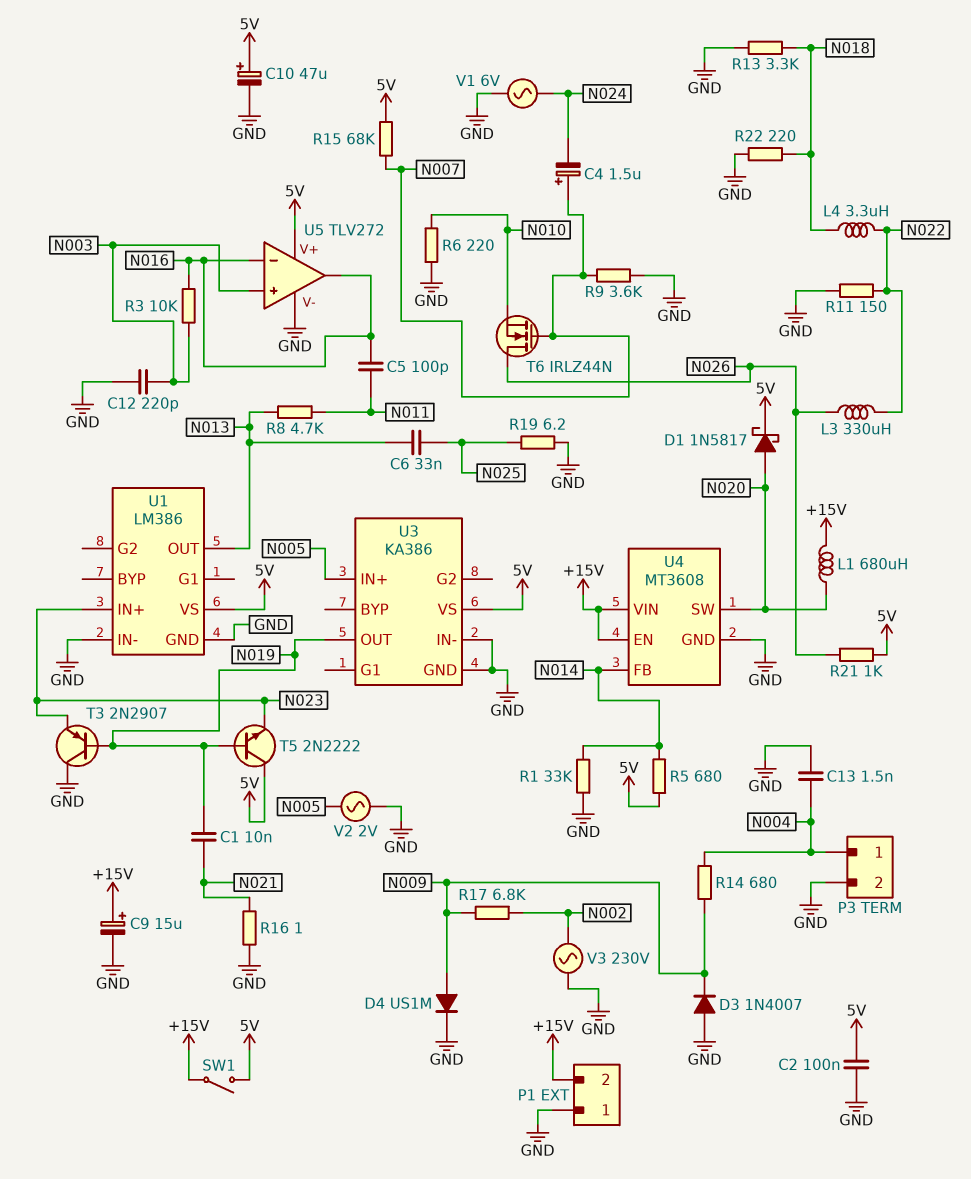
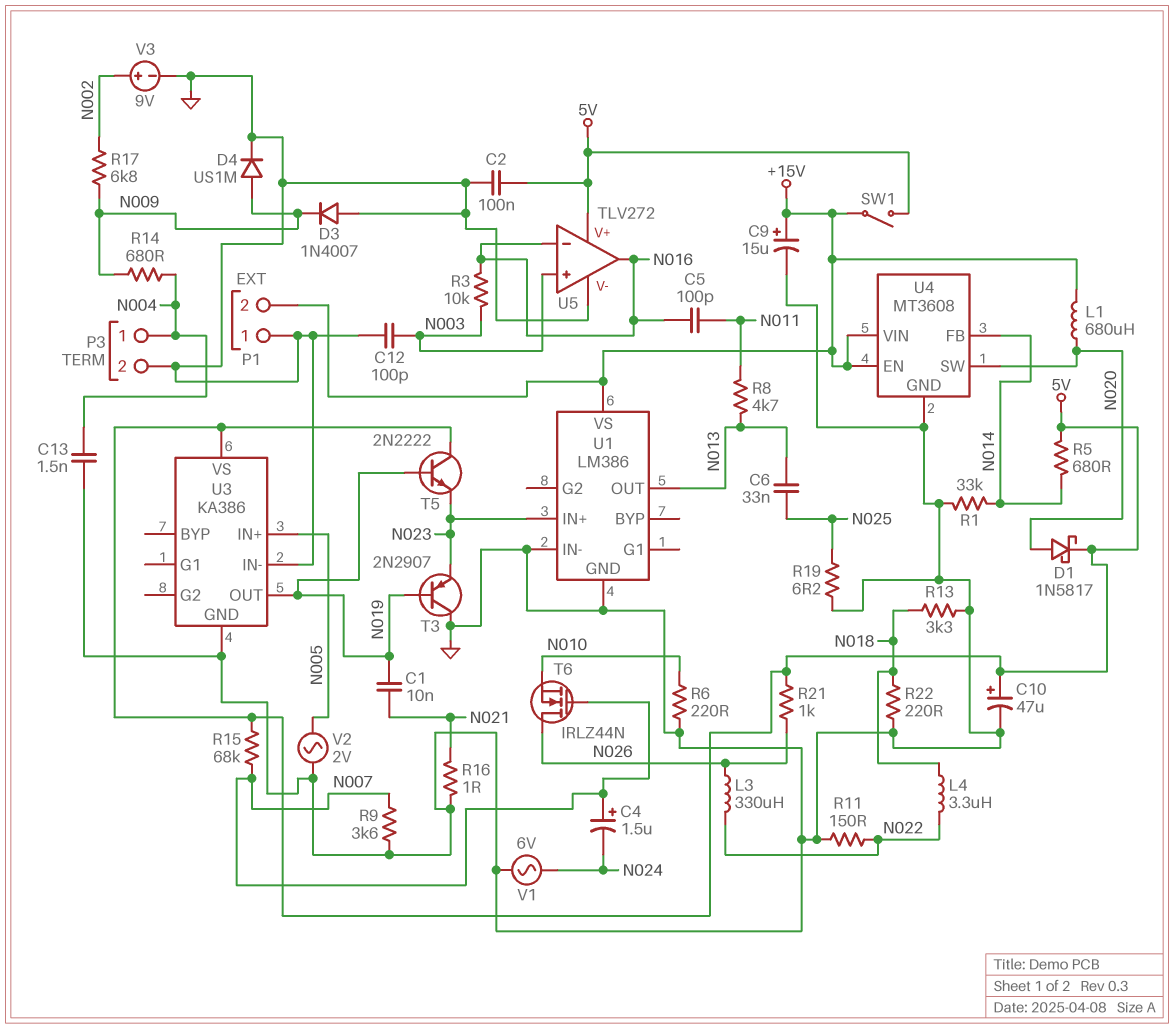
C12: 220pF (GND, N003) -> 100pF (GND, N003)
U1 pin VS: 5V -> +15V
V3: AC 230V (GND, N002) -> 9V (plus N002, minus GND)

